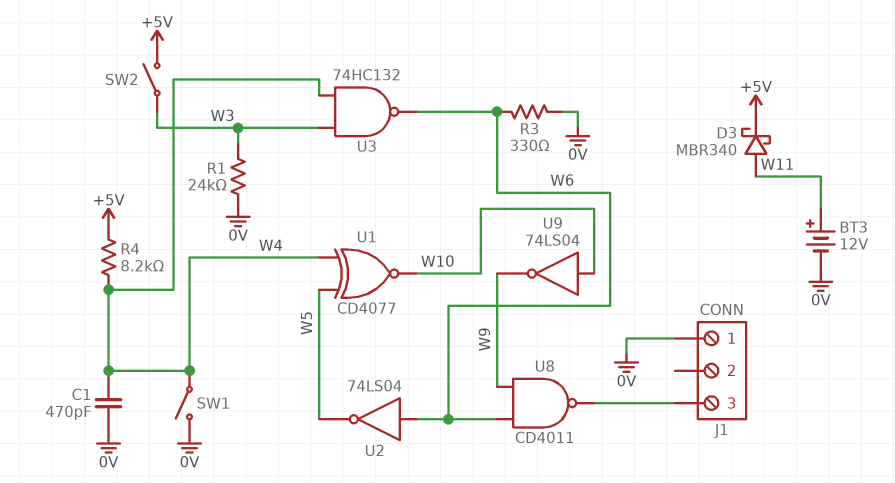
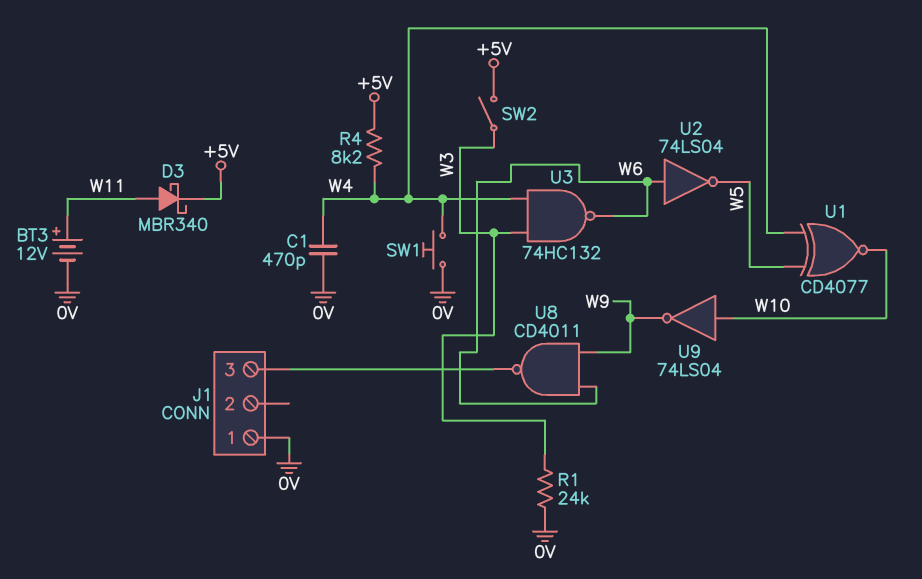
R3: 330 (0V, W6) -> none
SW1: switch (0V, W4) -> button (0V, W4)

